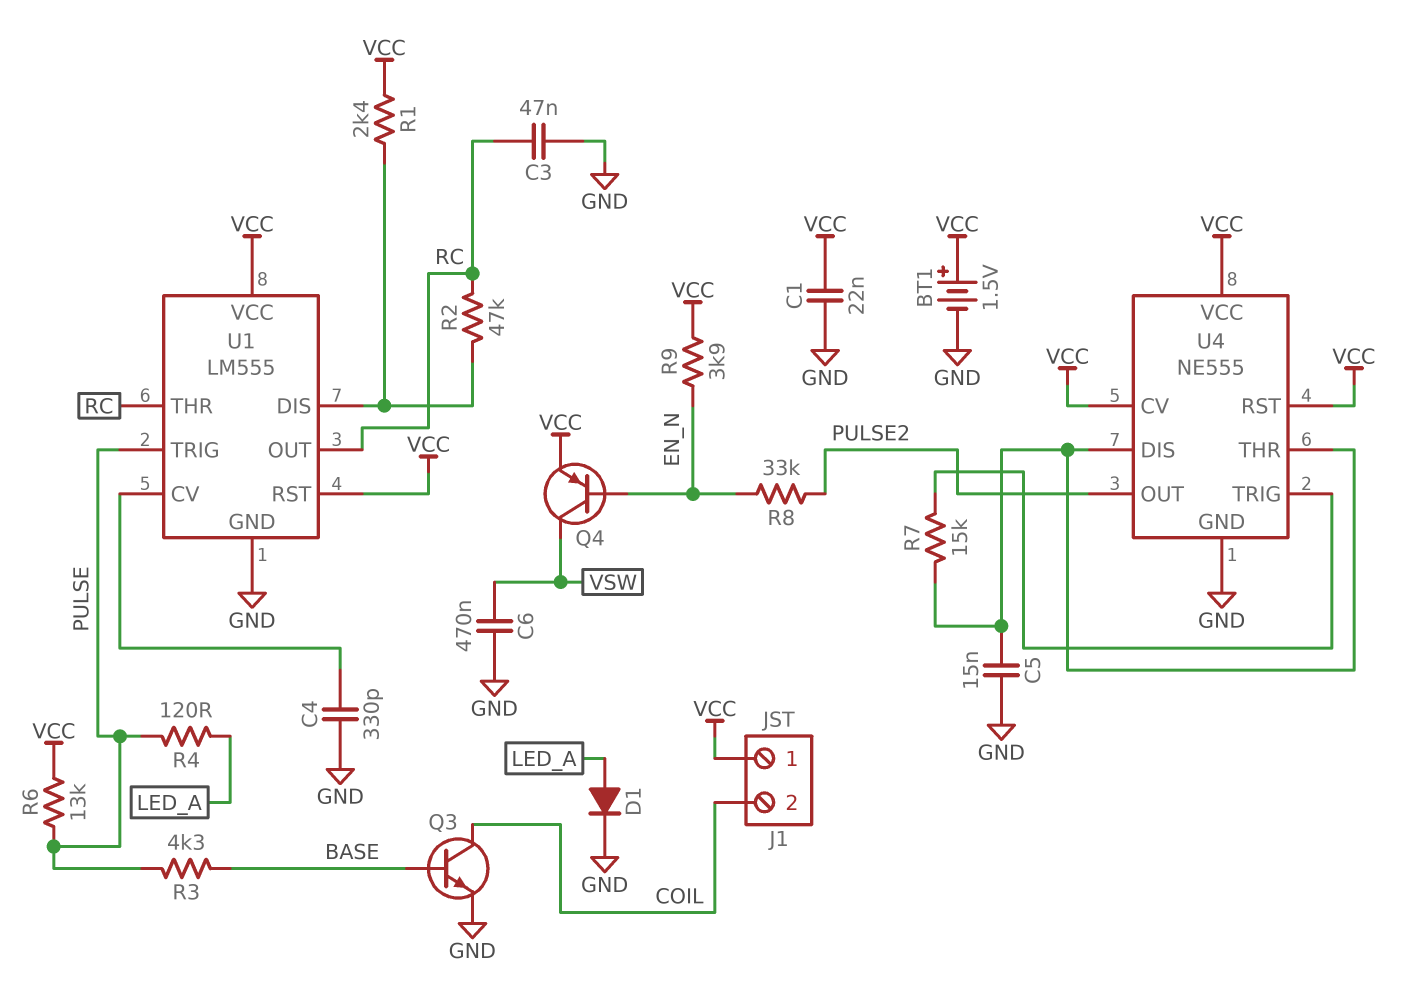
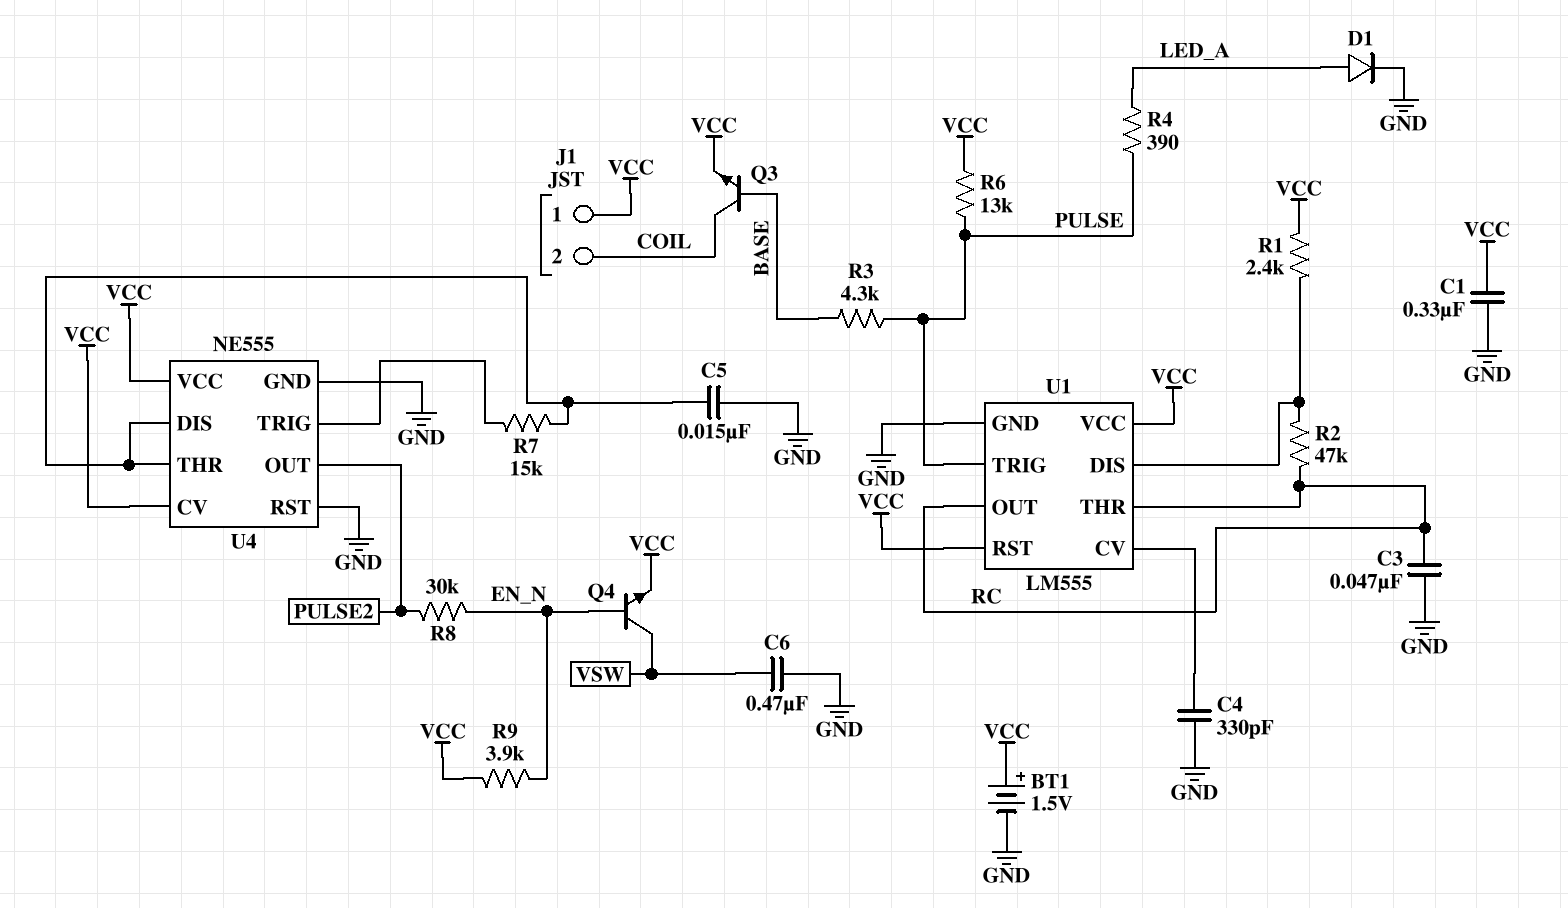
C1: 22nF (GND, VCC) -> 330nF (GND, VCC)
Q3: NPN (B BASE, C COIL, E GND) -> NPN (B BASE, C COIL, E VCC)
Q4: PNP (B EN_N, C VSW, E VCC) -> NPN (B EN_N, C VSW, E VCC)
R4: 120 (LED_A, PULSE) -> 390 (LED_A, PULSE)
R8: 33k (EN_N, PULSE2) -> 30k (EN_N, PULSE2)
U4 pin RST: VCC -> GND

